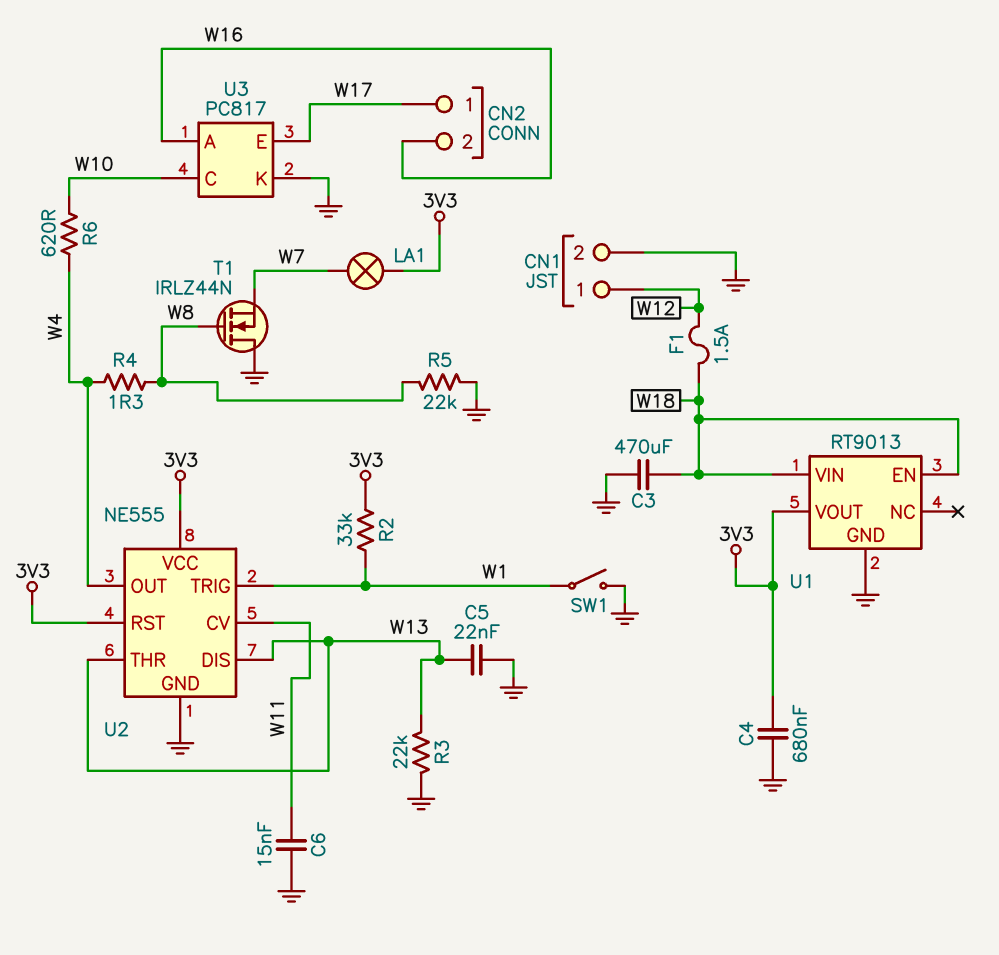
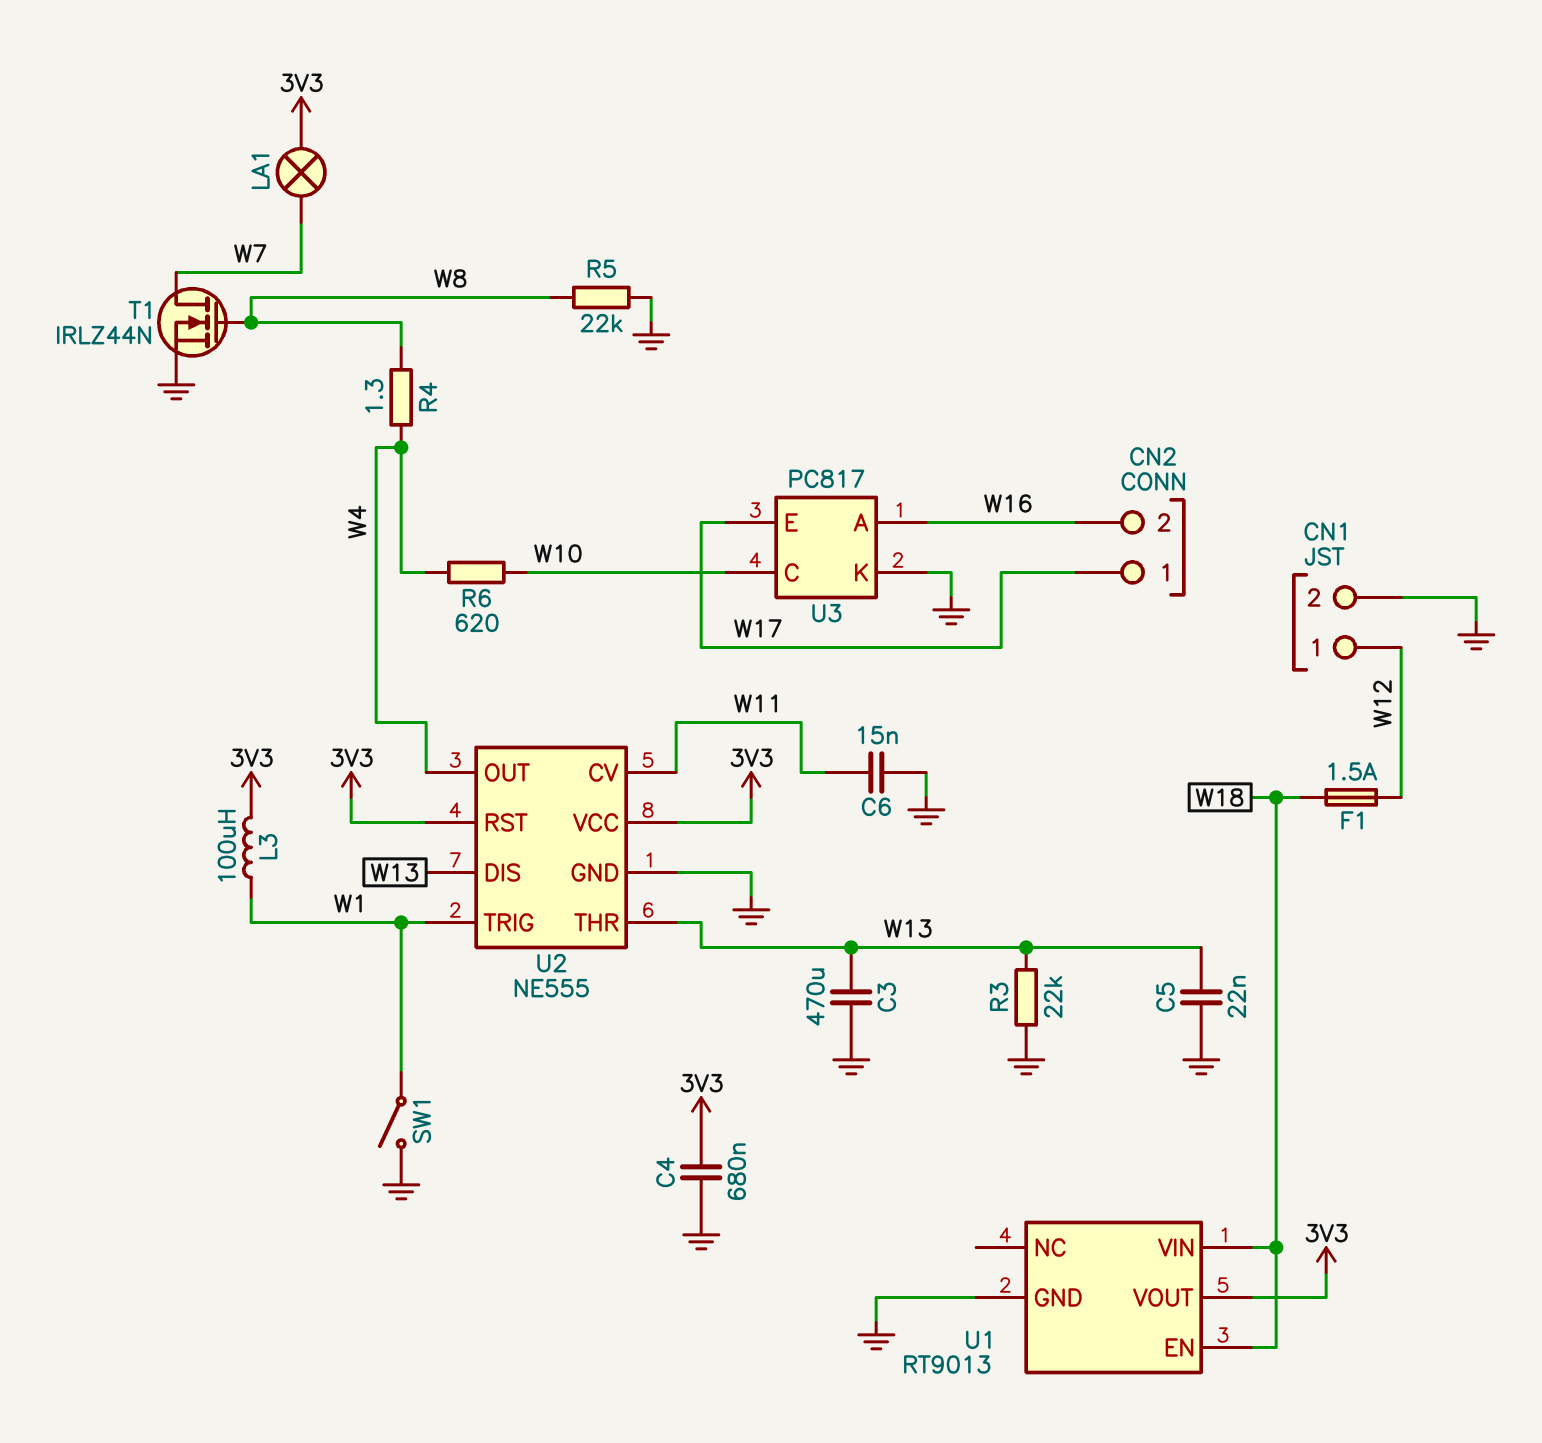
C3: 470uF (GND, W18) -> 470uF (GND, W13)
L3: none -> 100uH (3V3, W1)
R2: 33k (3V3, W1) -> none
T1: NMOS IRLZ44N (G W8, D GND, S W7) -> NMOS IRLZ44N (G W8, D W7, S GND)

